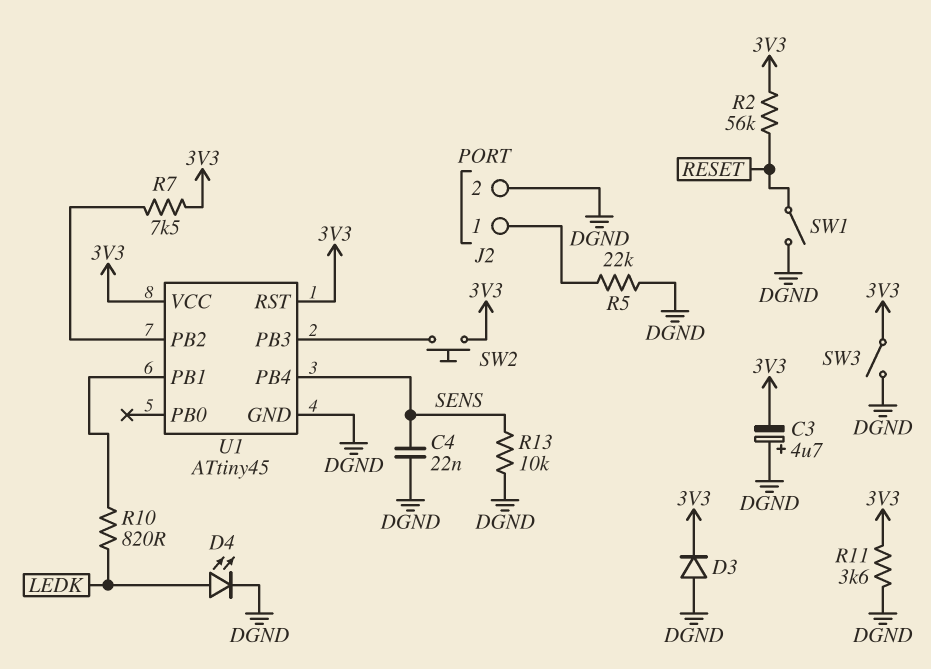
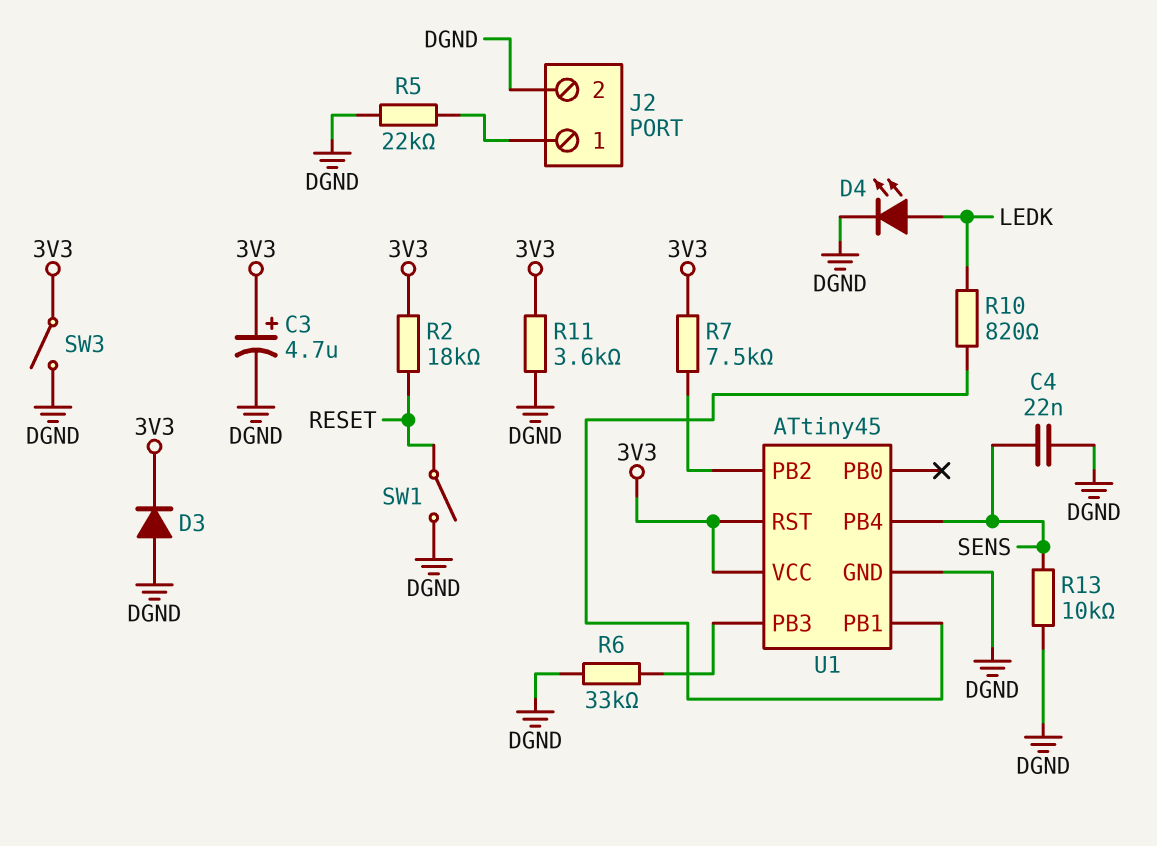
C3: 4.7uF (plus DGND, minus 3V3) -> 4.7uF (plus 3V3, minus DGND)
R2: 56k (3V3, RESET) -> 18k (3V3, RESET)
R6: none -> 33k (DGND, U1/PB3)
SW2: button (3V3, U1/PB3) -> none

